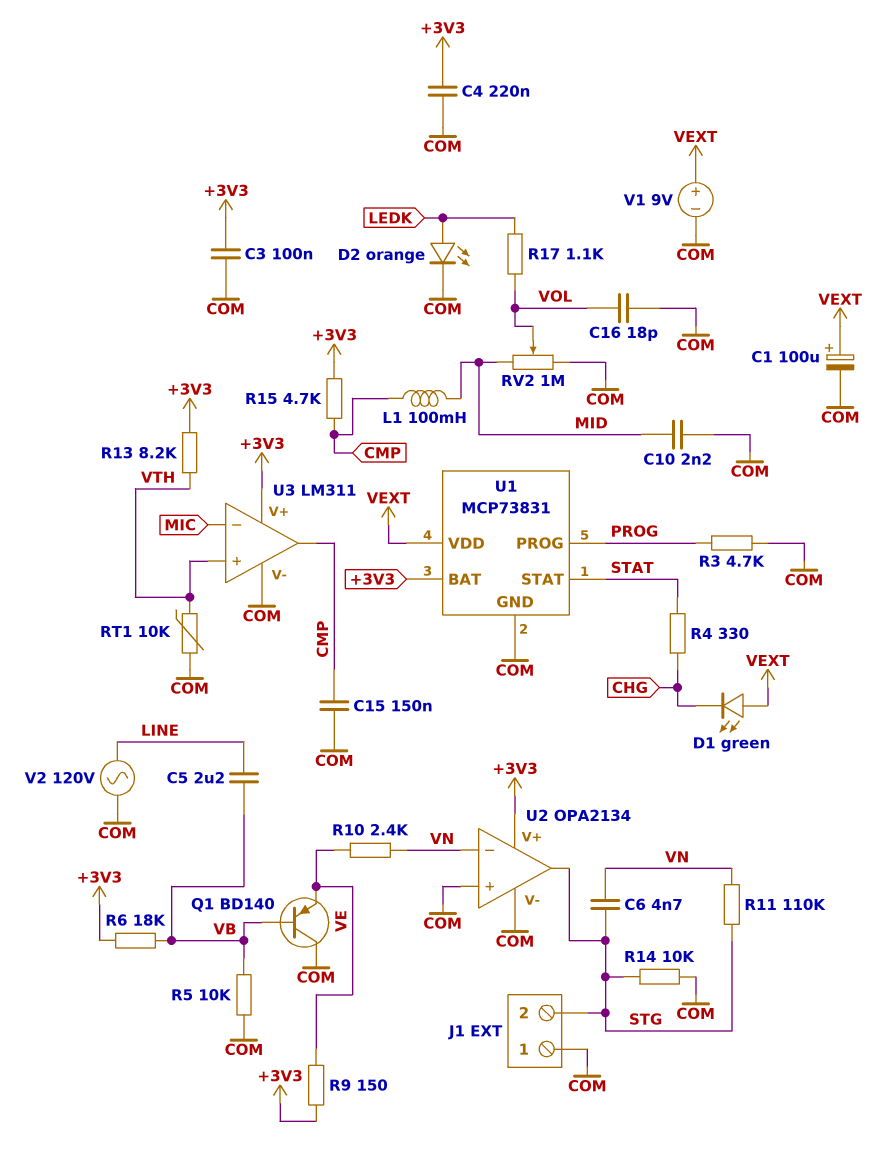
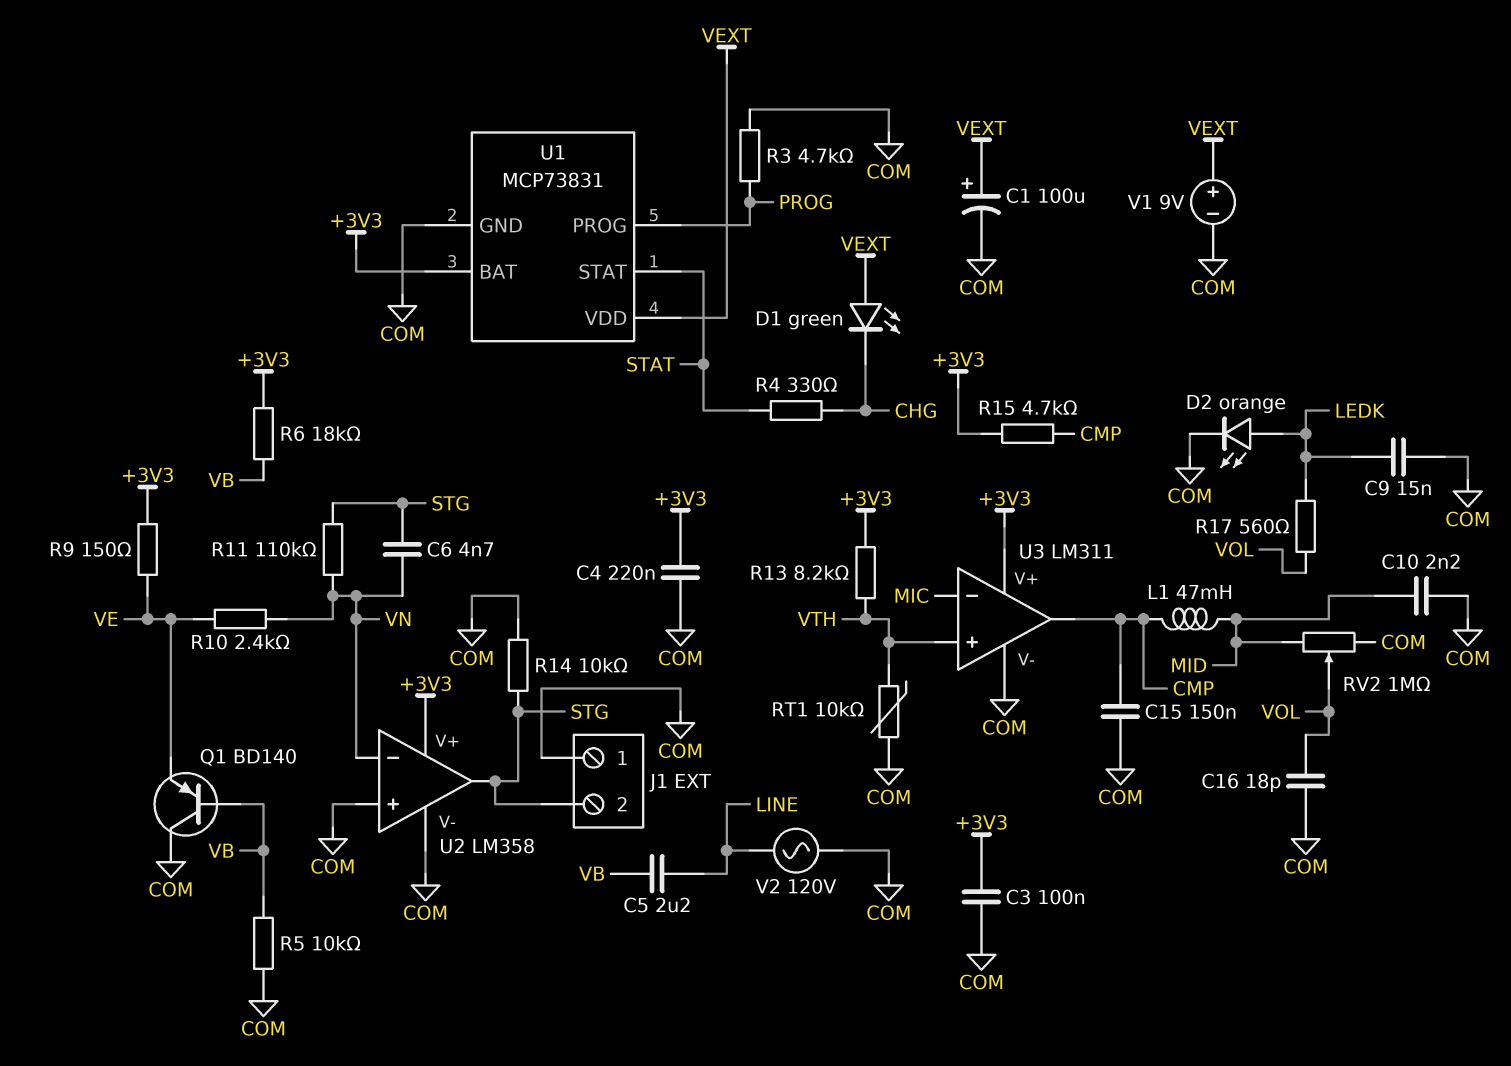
C9: none -> 15nF (COM, LEDK)
L1: 100mH (CMP, MID) -> 47mH (CMP, MID)
R17: 1.1k (LEDK, VOL) -> 560 (LEDK, VOL)
U2: OPA2134 -> LM358

